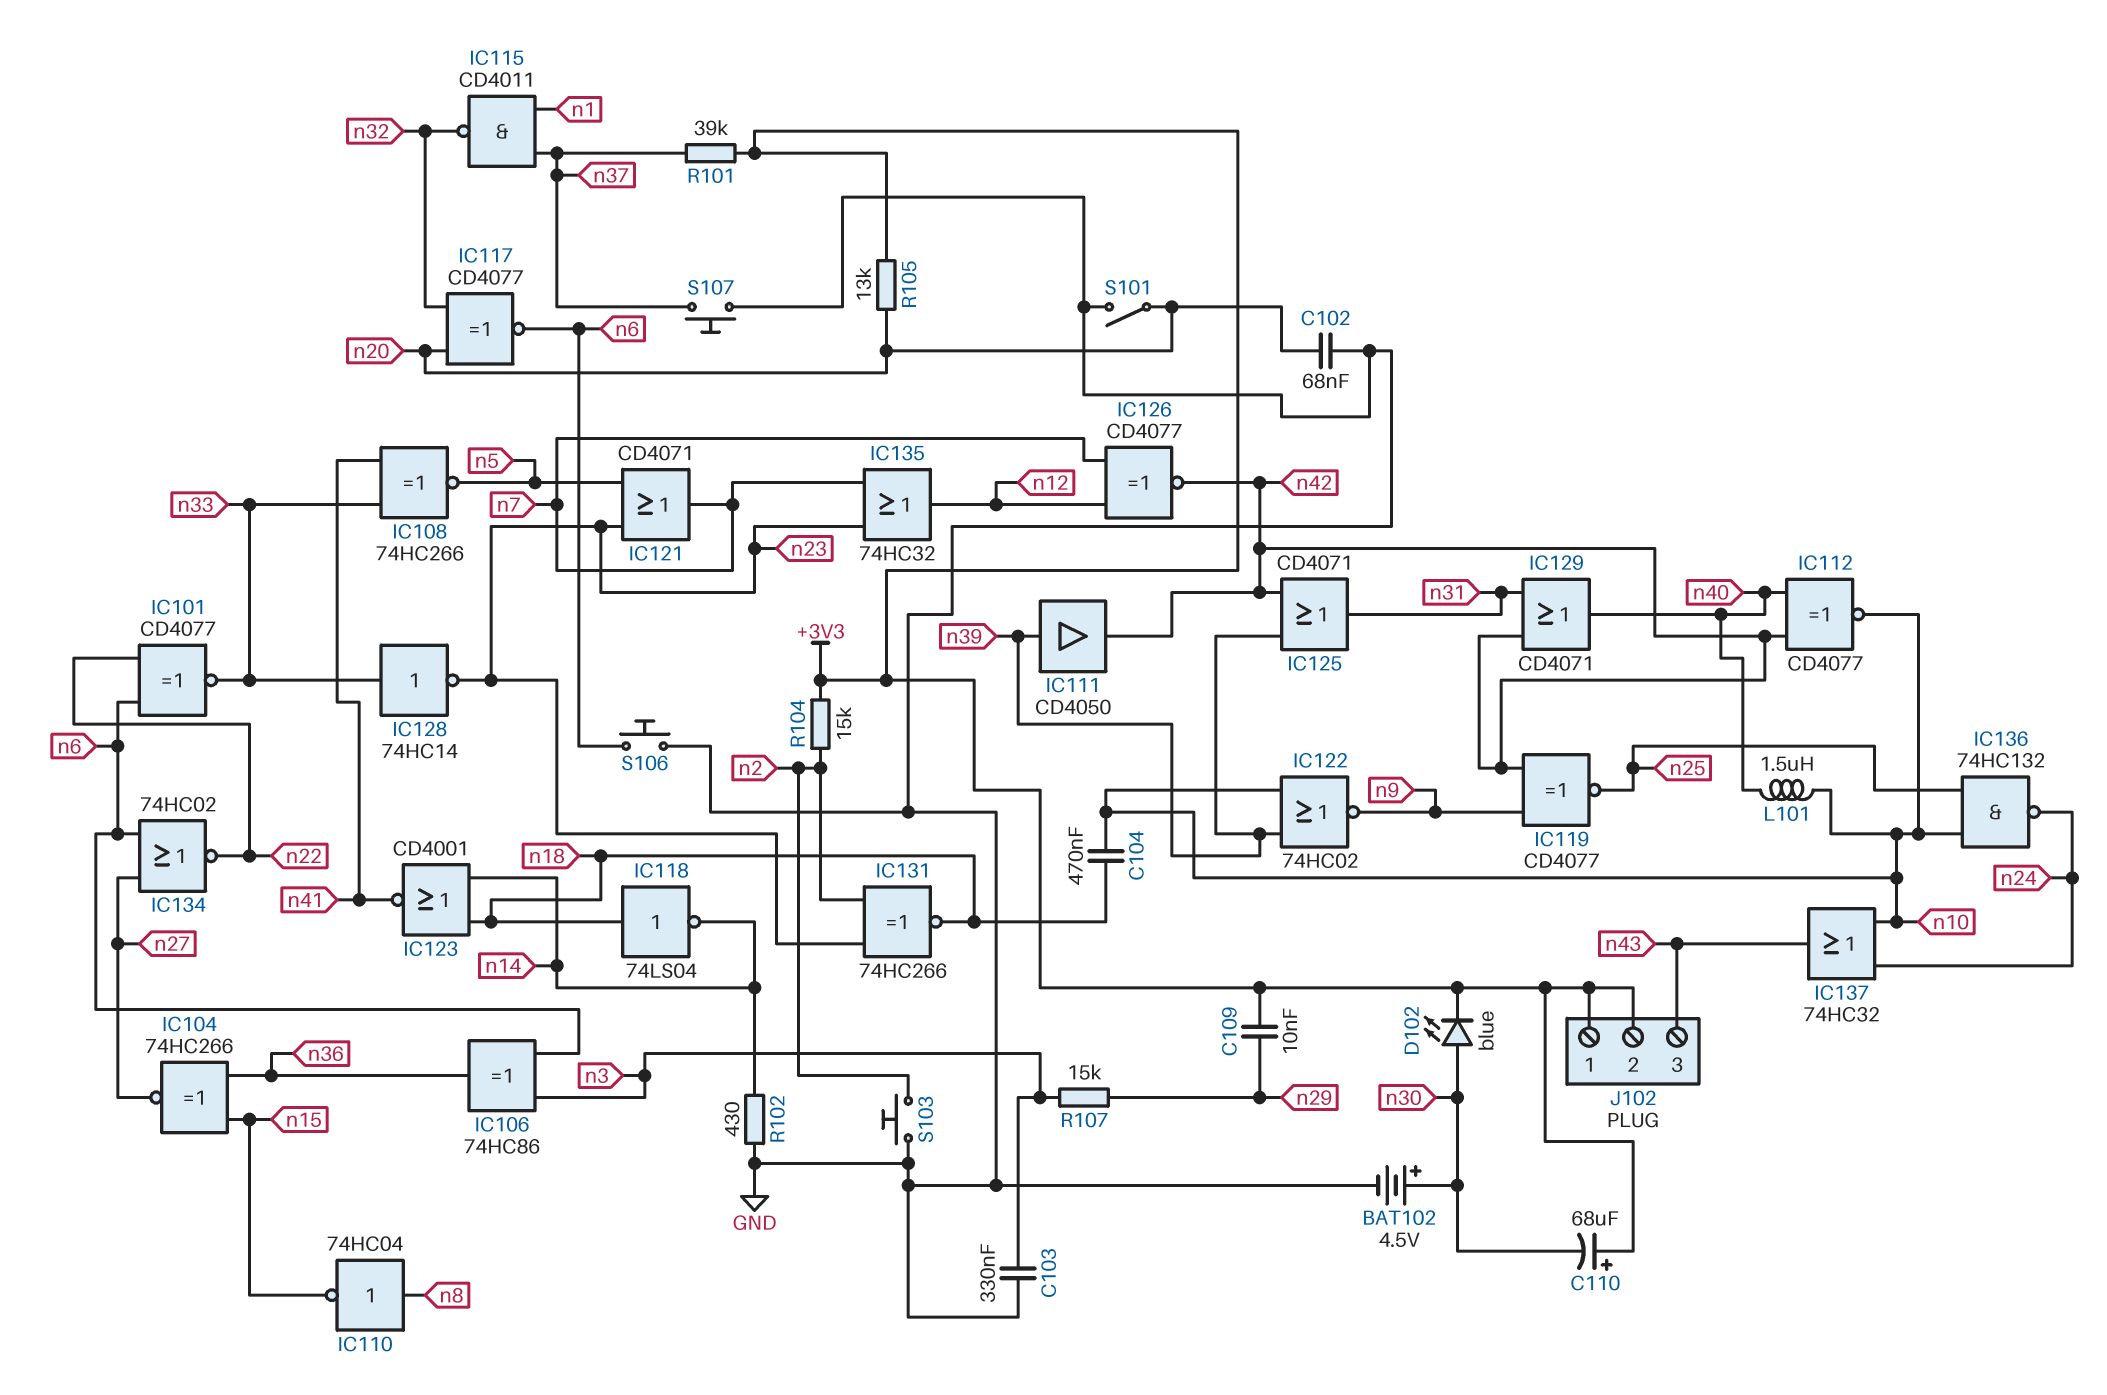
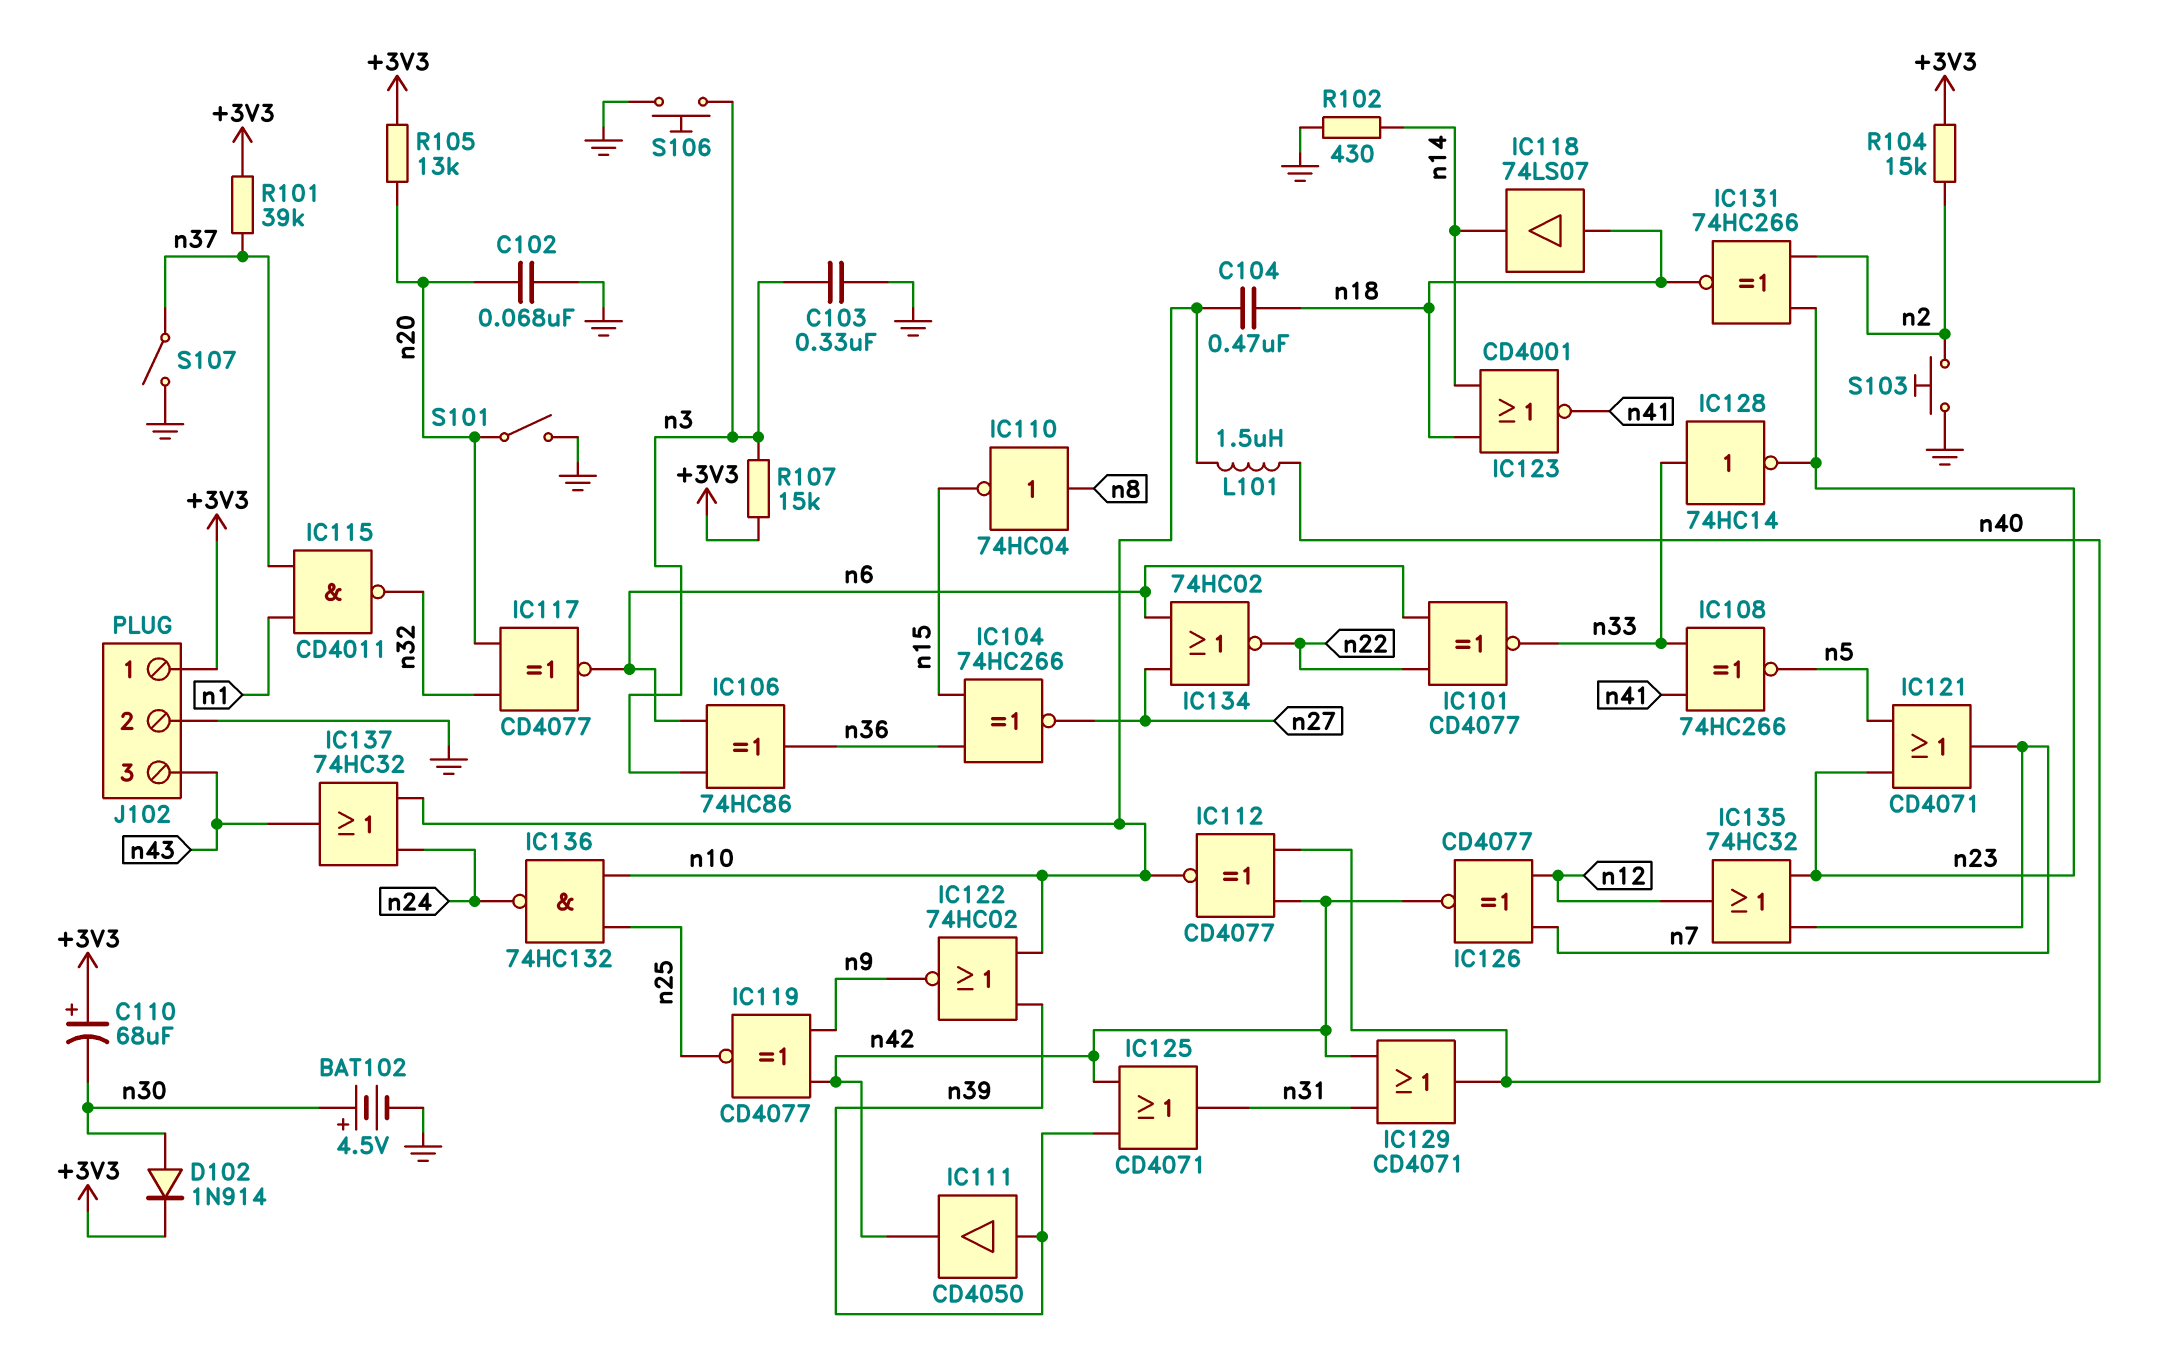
C109: 10nF (+3V3, n29) -> none
D102: LED blue (A n30, K +3V3) -> diode 1N914 (A n30, K +3V3)
IC118: NOT 74LS04 (in n18, out n14) -> buffer 74LS07 (in n18, out n14)
J102 pin 2: +3V3 -> GND
R107: 15k (n3, n29) -> 15k (+3V3, n3)
S106: button (GND, n6) -> button (GND, n3)
S107: button (GND, n37) -> switch (GND, n37)

